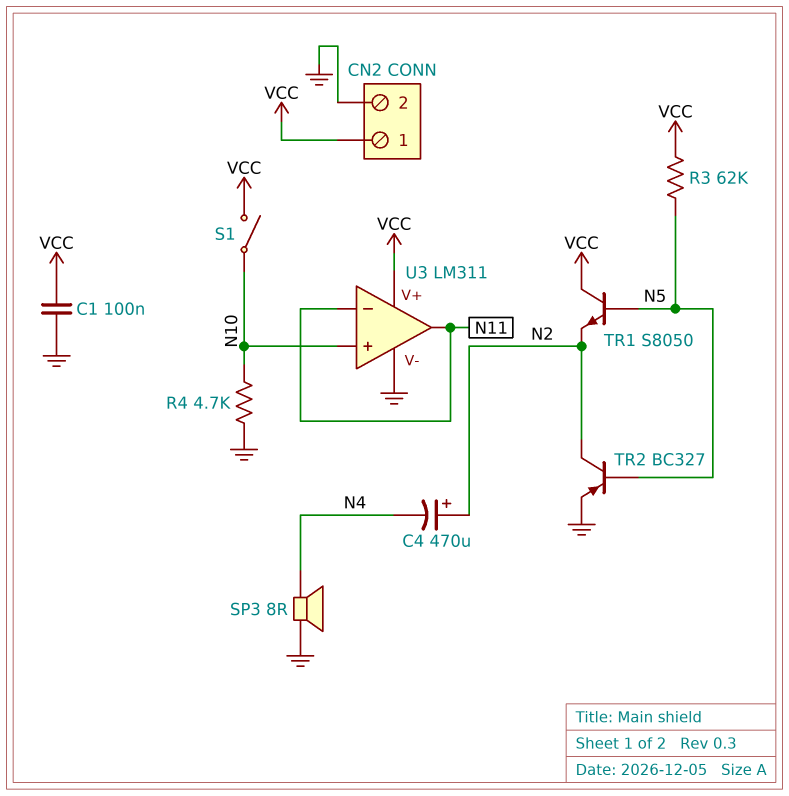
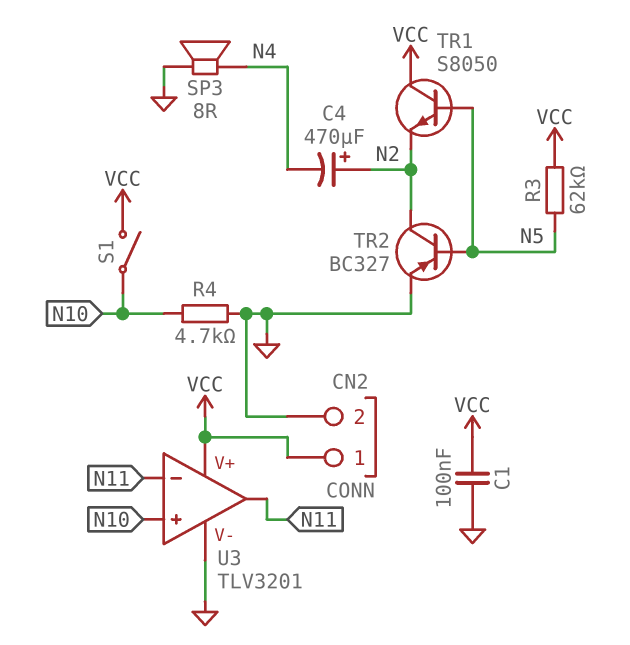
U3: LM311 -> TLV3201

